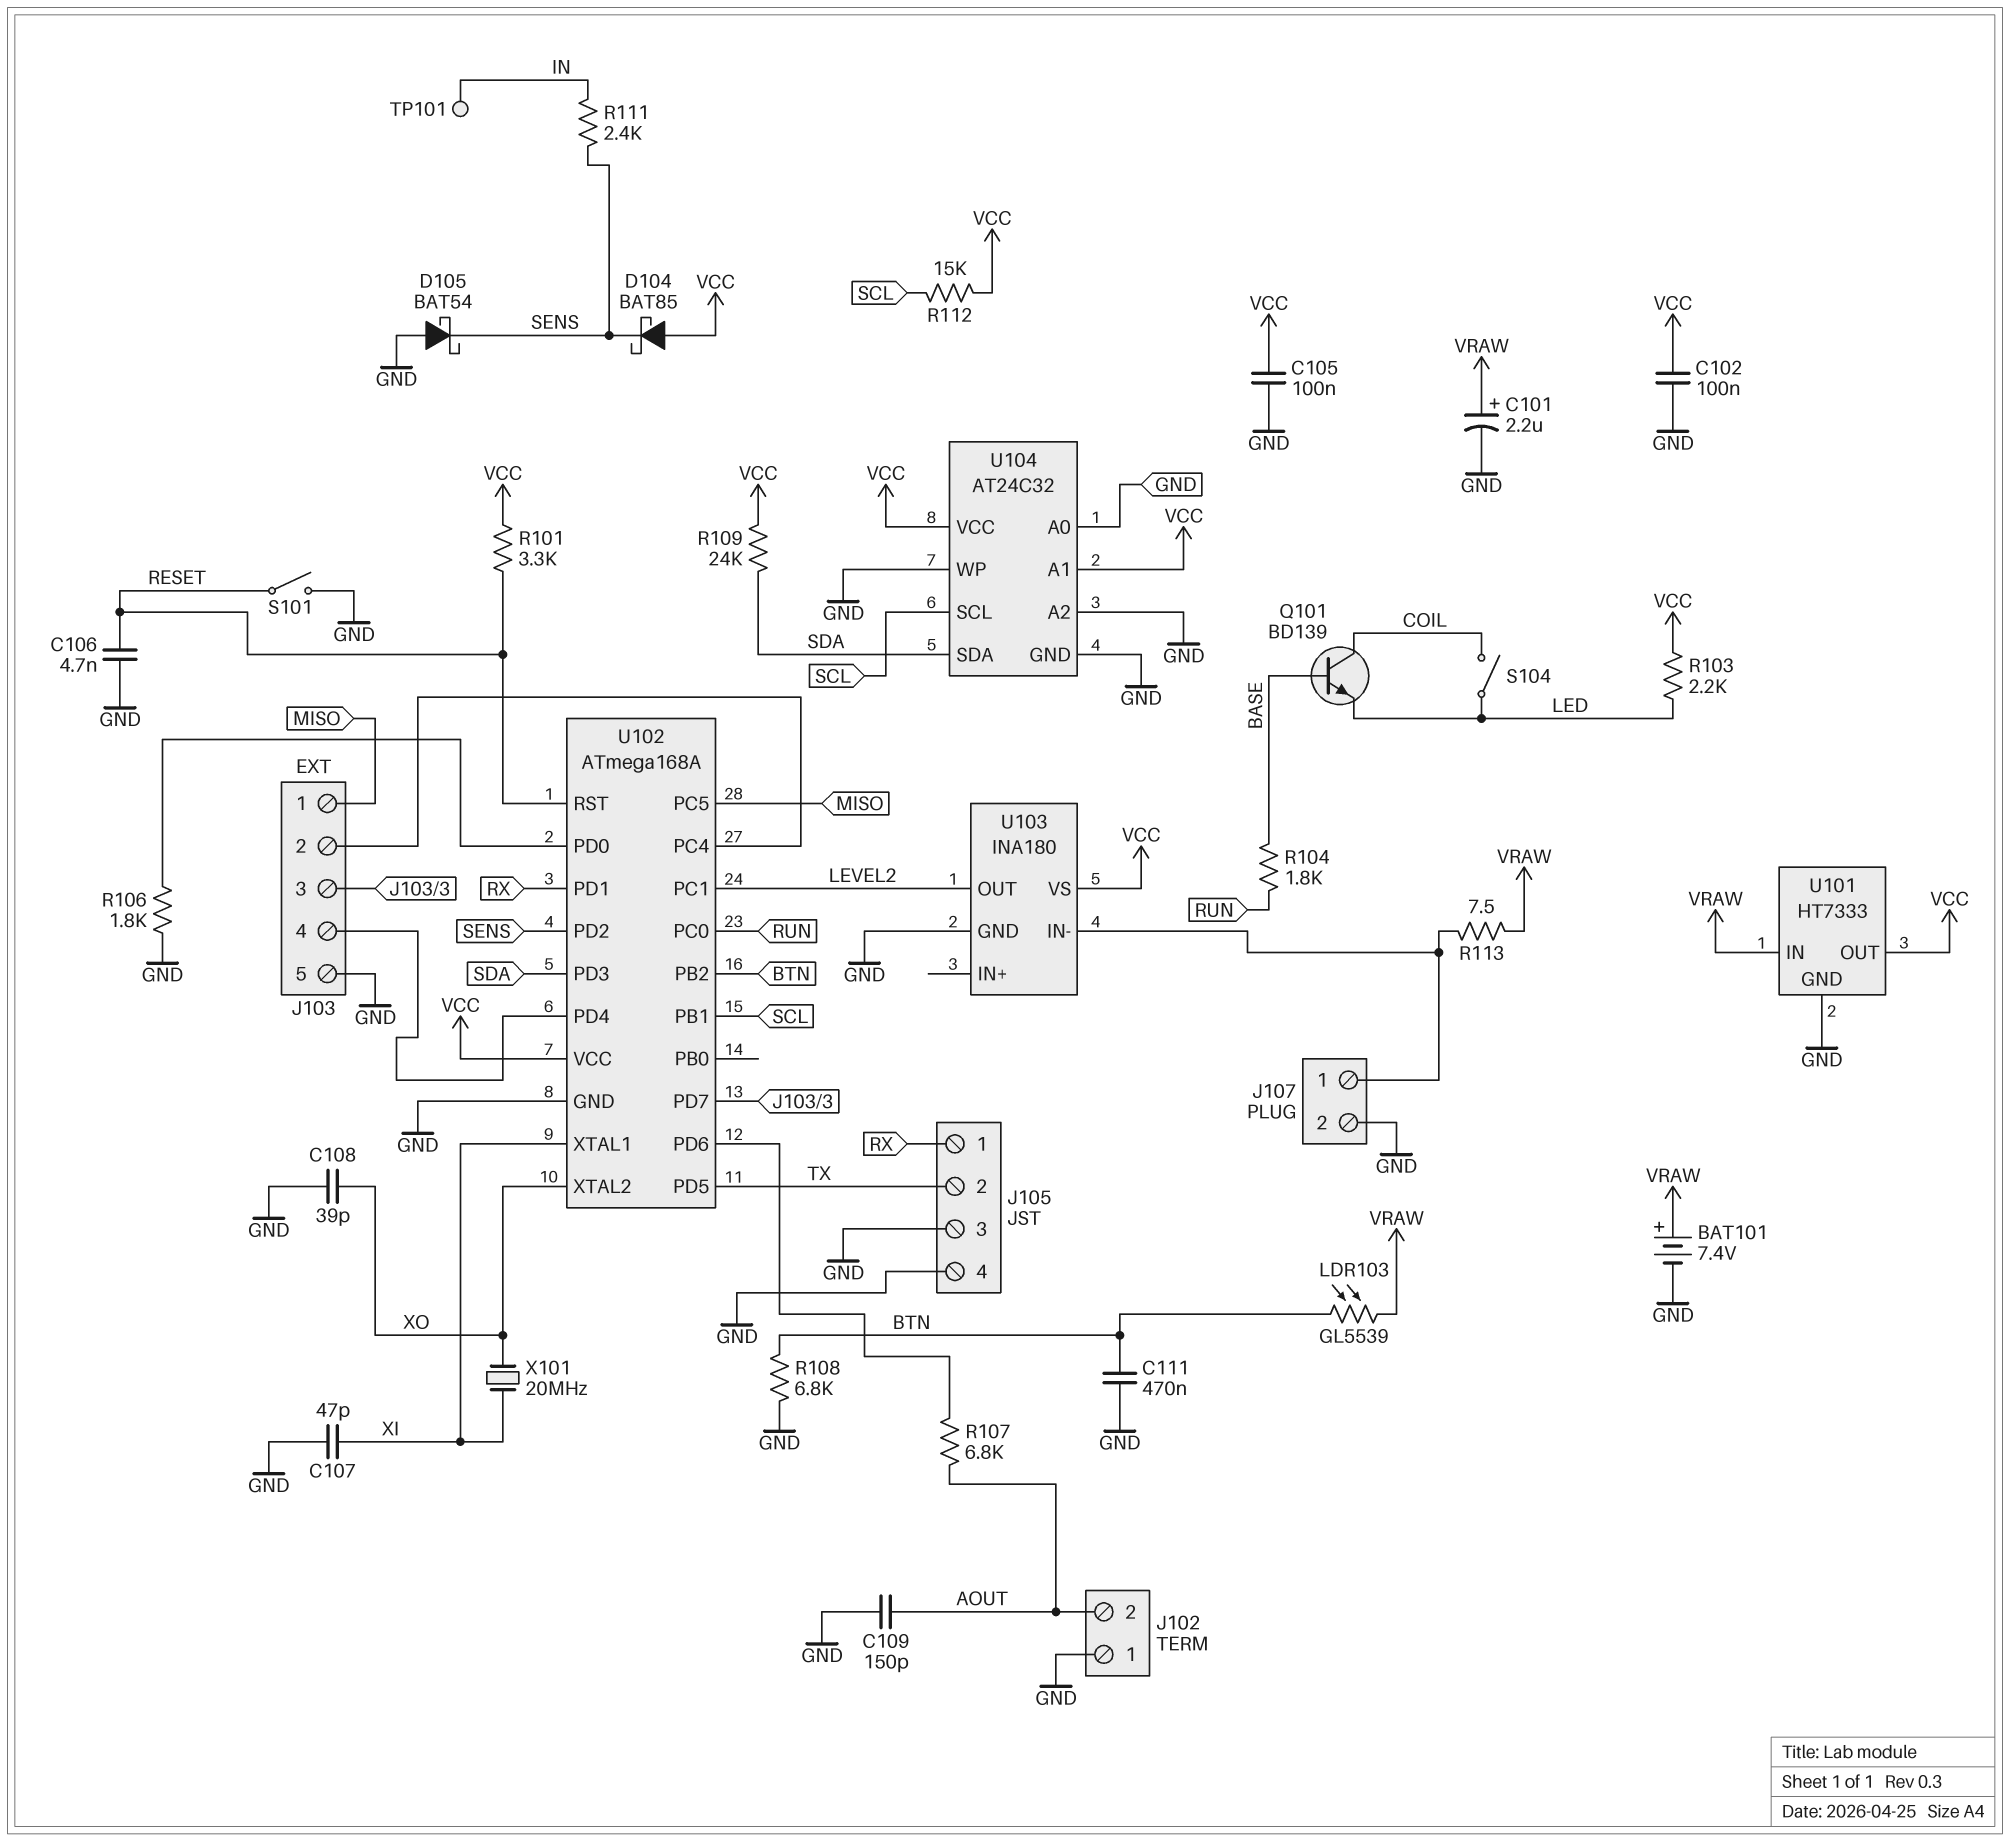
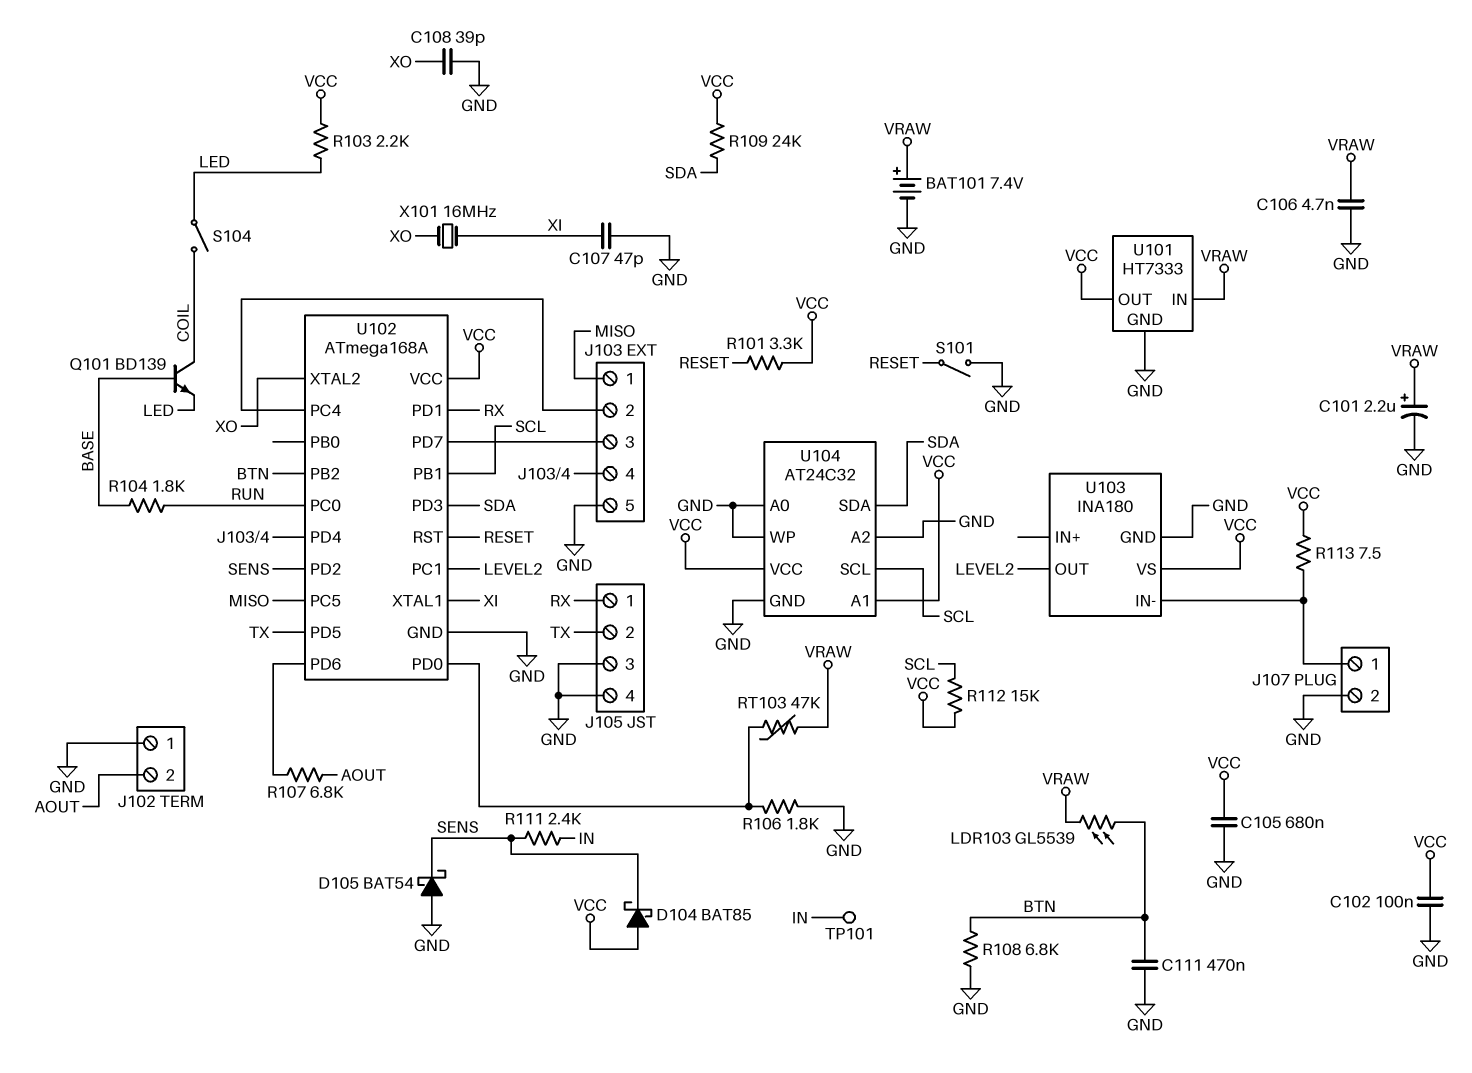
C105: 100nF (GND, VCC) -> 680nF (GND, VCC)
C106: 4.7nF (GND, RESET) -> 4.7nF (GND, VRAW)
C109: 150pF (AOUT, GND) -> none
R113: 7.5 (J107/1, VRAW) -> 7.5 (J107/1, VCC)
RT103: none -> 47k (U102/PD0, VRAW)
X101: 20MHz (XI, XO) -> 16MHz (XI, XO)

